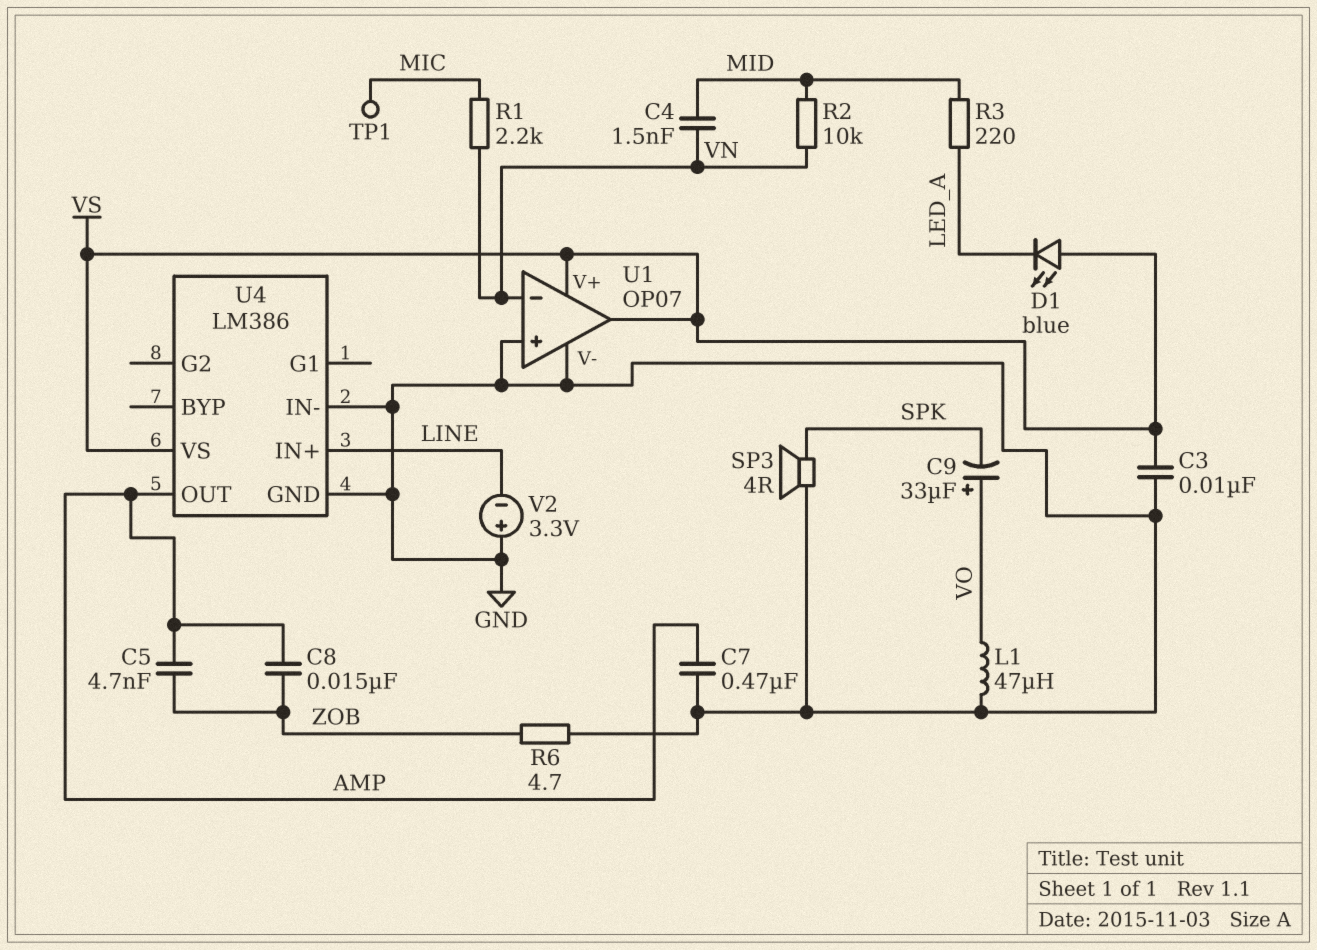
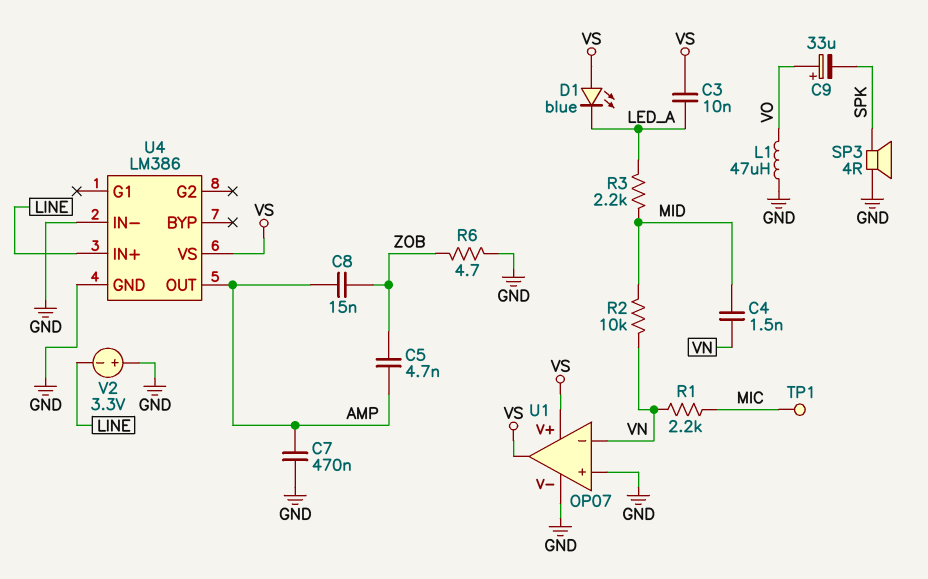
C3: 10nF (GND, VS) -> 10nF (LED_A, VS)
R3: 220 (LED_A, MID) -> 2.2k (LED_A, MID)

